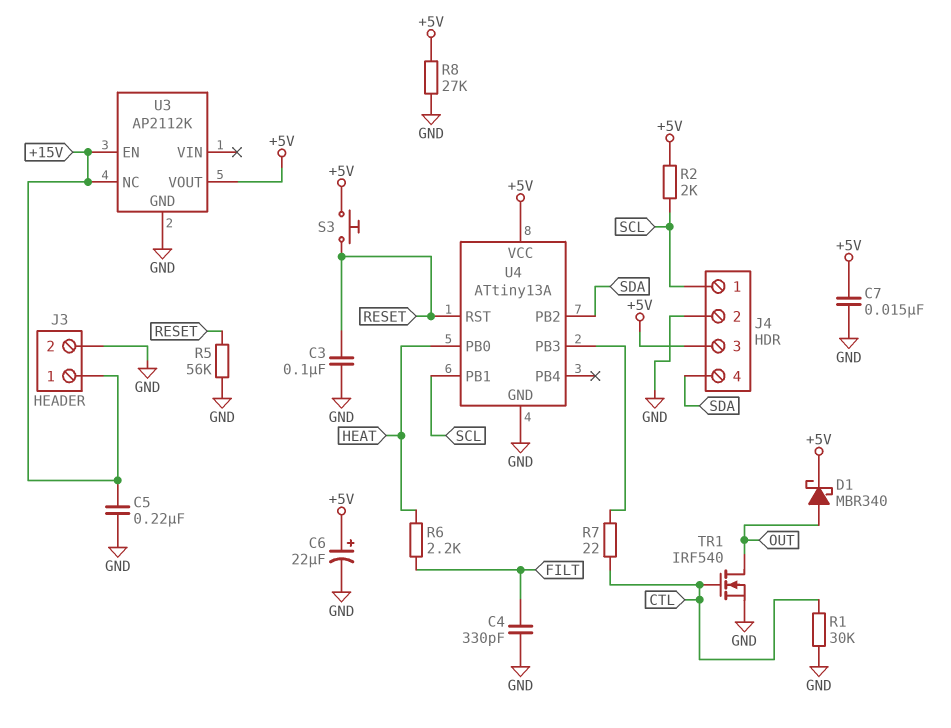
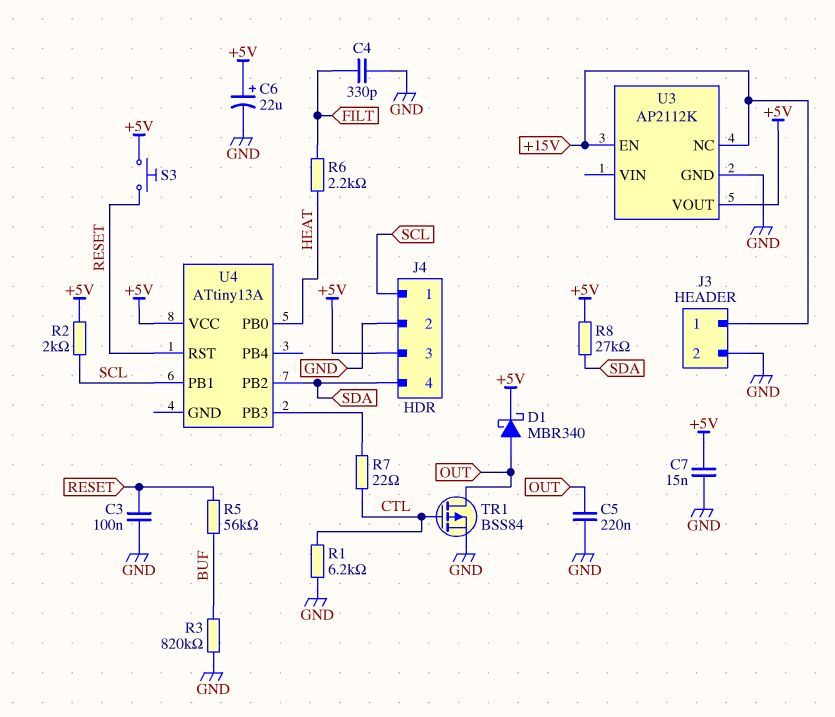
C5: 220nF (+15V, GND) -> 220nF (GND, OUT)
R1: 30k (CTL, GND) -> 6.2k (CTL, GND)
R3: none -> 820k (BUF, GND)
R5: 56k (GND, RESET) -> 56k (BUF, RESET)
R8: 27k (+5V, GND) -> 27k (+5V, SDA)
TR1: NMOS IRF540 (G CTL, D OUT, S GND) -> PMOS BSS84 (G CTL, D OUT, S GND)
U4 pin GND: GND -> none

